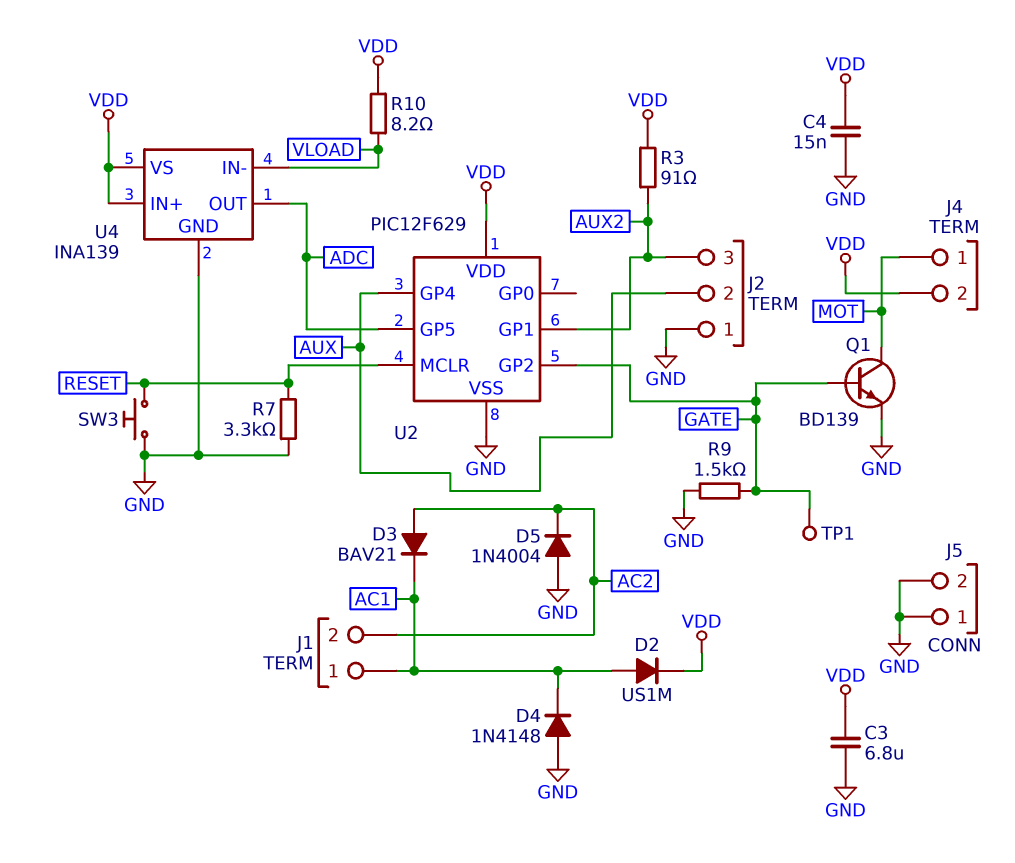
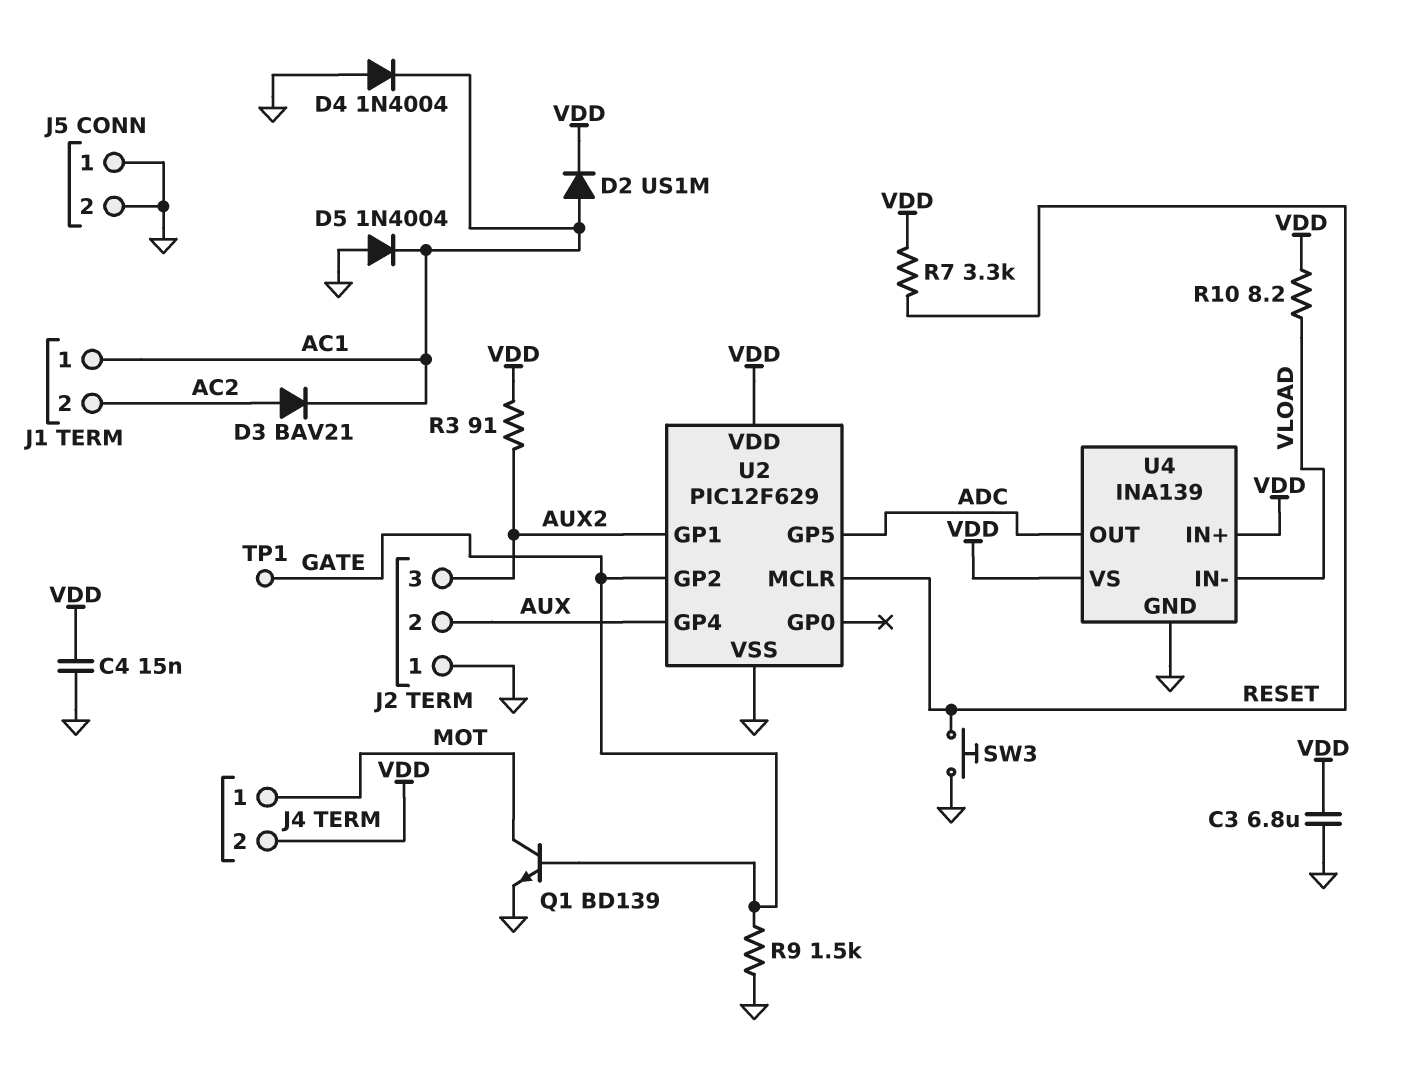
D4: diode 1N4148 (A GND, K AC1) -> diode 1N4004 (A GND, K AC1)
D5: diode 1N4004 (A GND, K AC2) -> diode 1N4004 (A GND, K AC1)
R7: 3.3k (GND, RESET) -> 3.3k (RESET, VDD)

